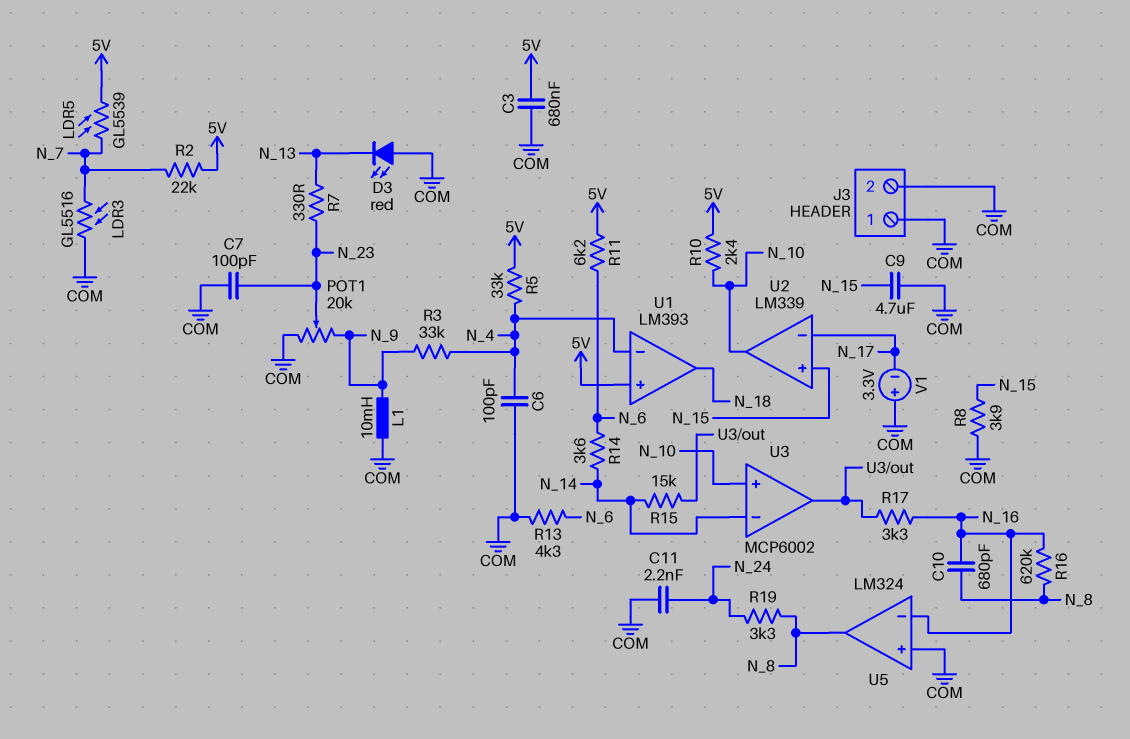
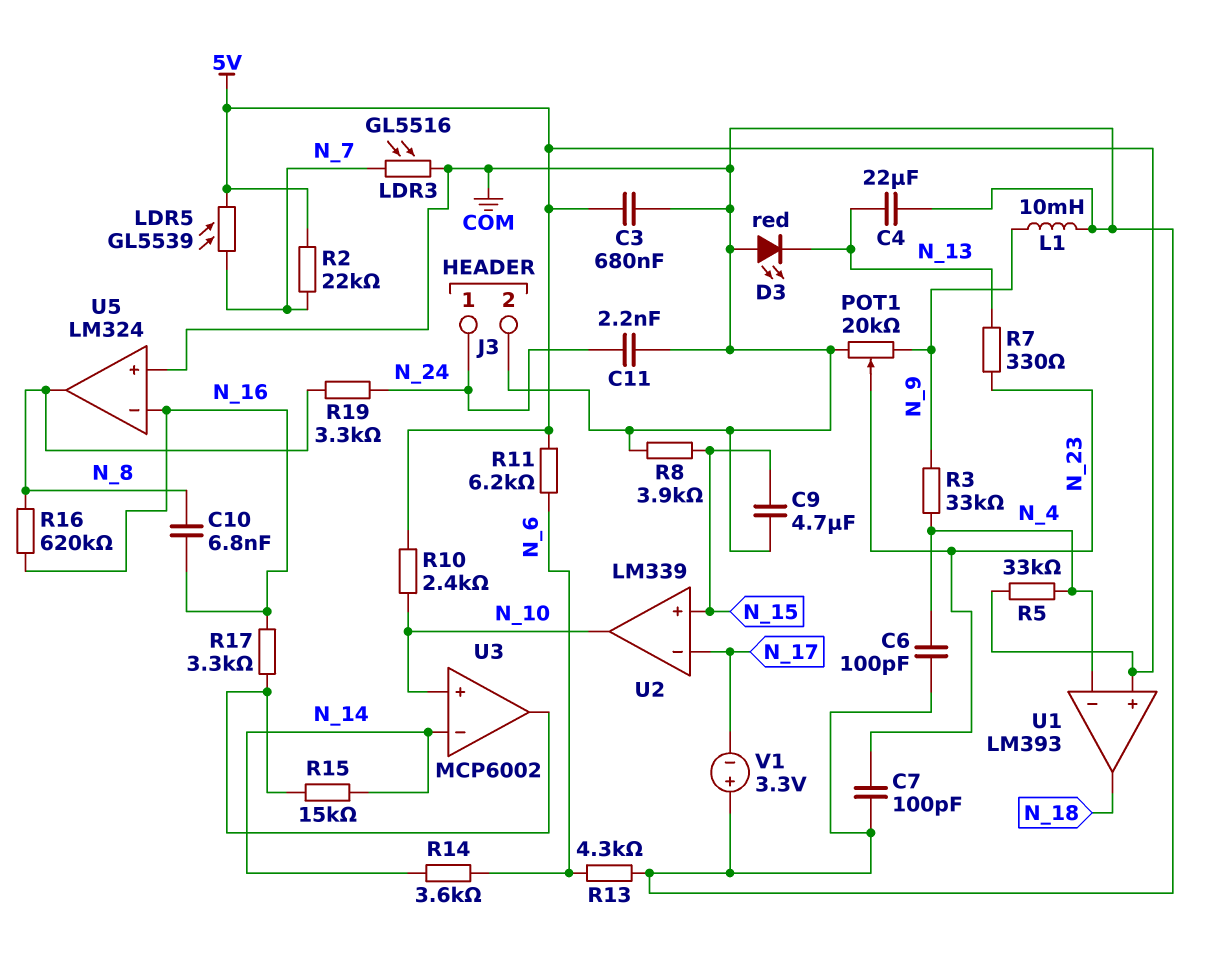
C4: none -> 22uF (COM, N_13)
C10: 680pF (N_8, N_16) -> 6.8nF (N_8, N_16)
J3 pin 1: COM -> N_24

